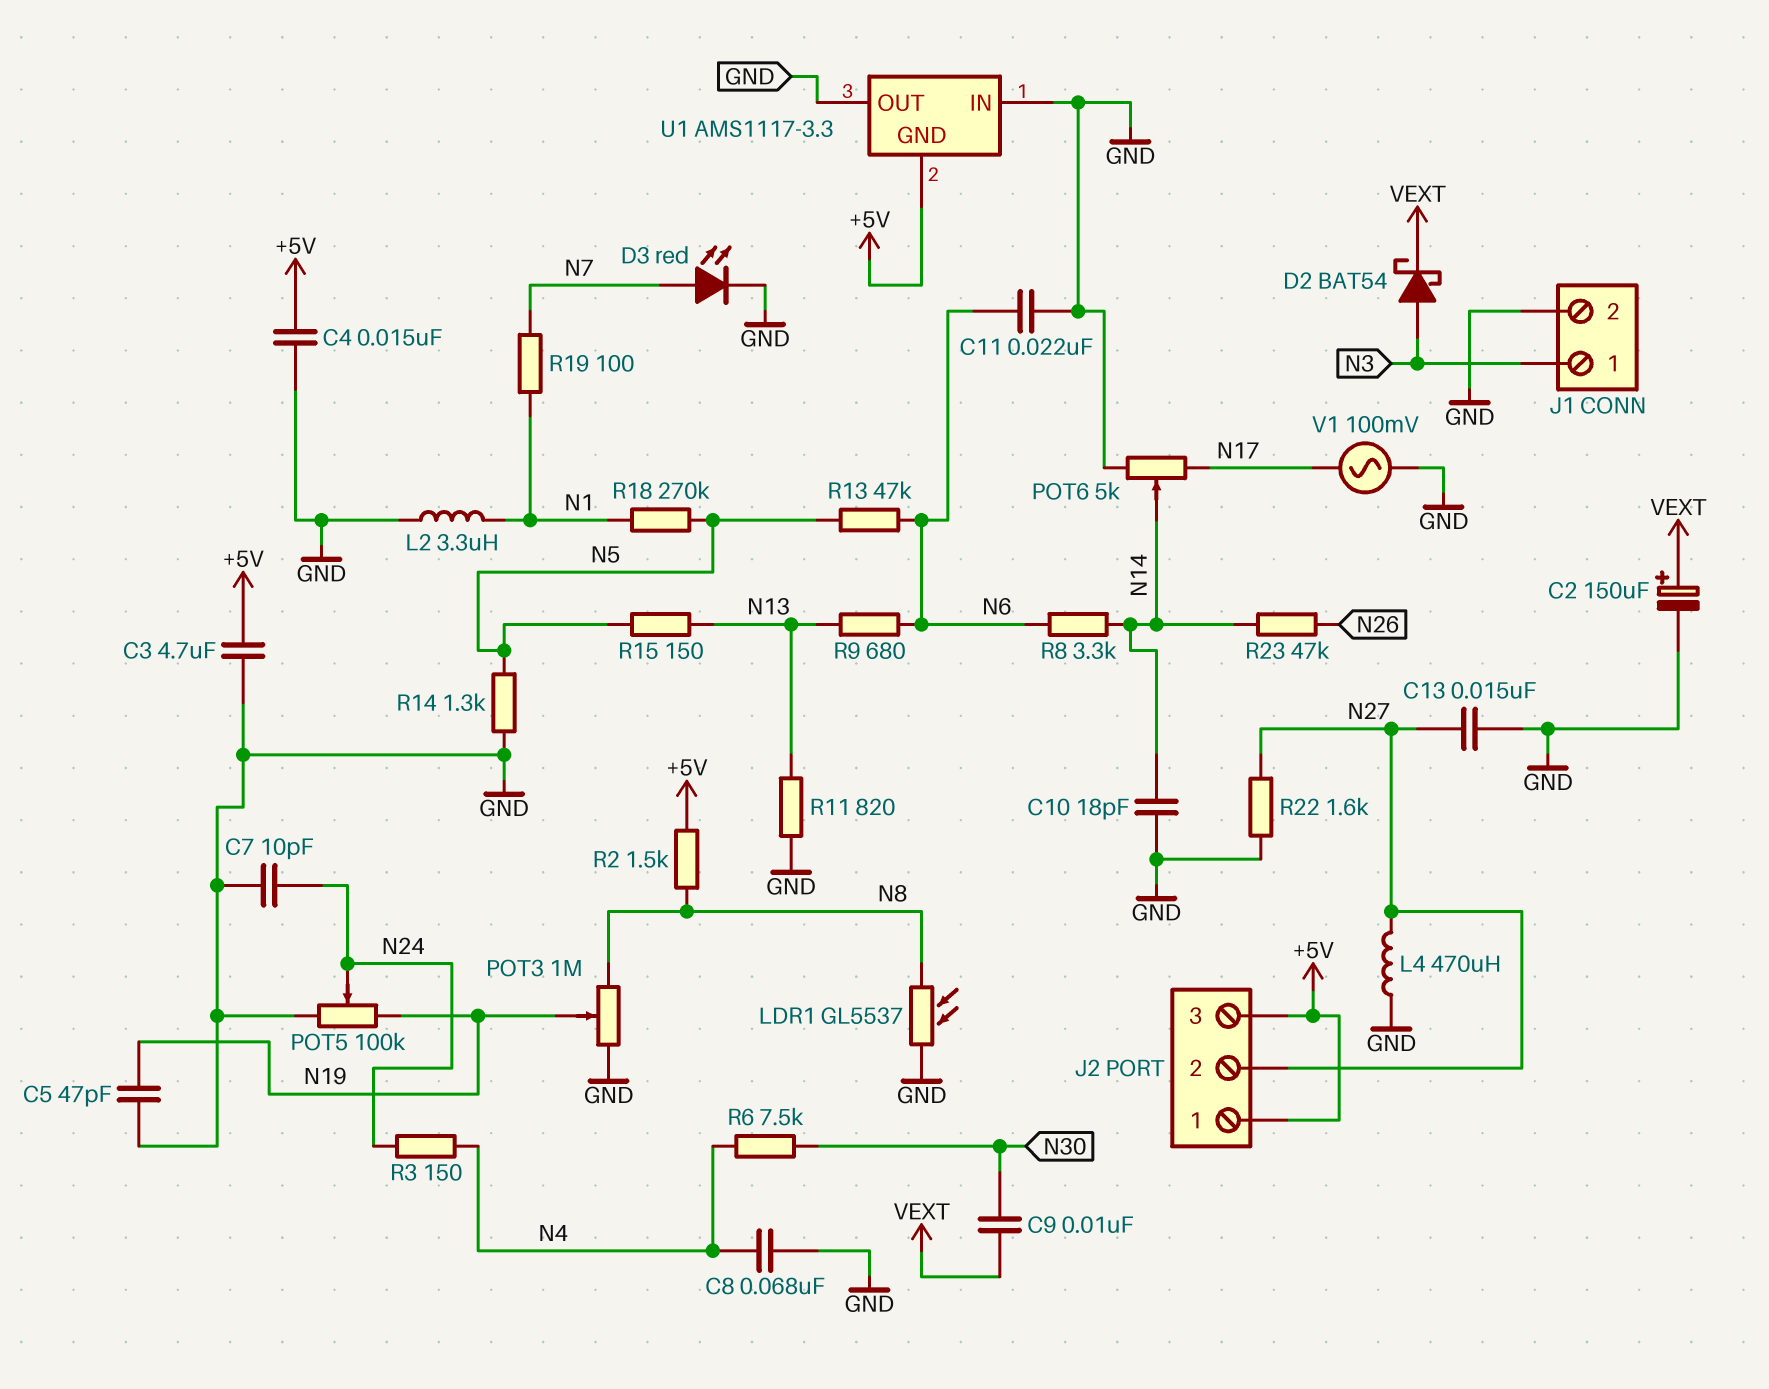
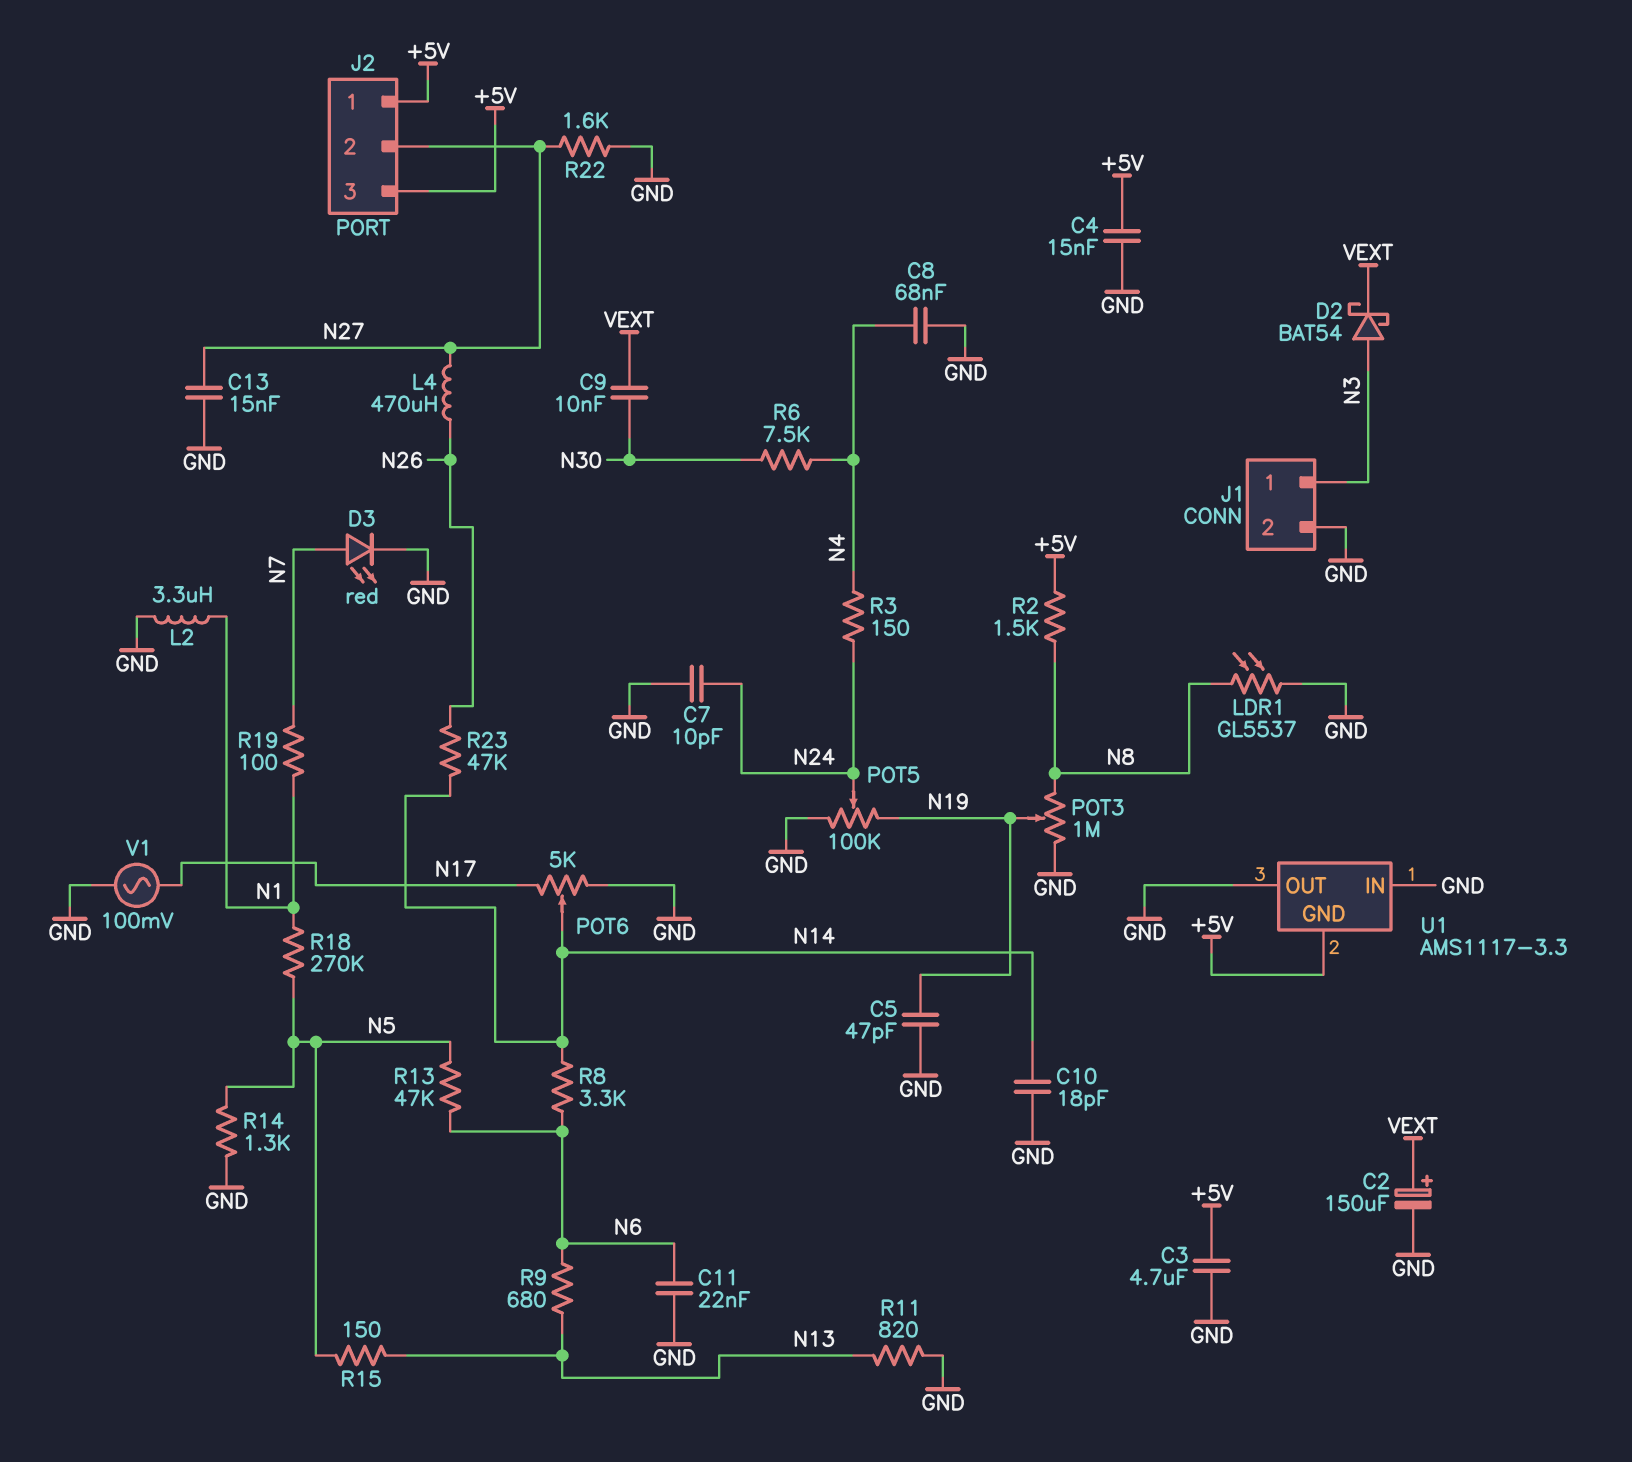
L4: 470uH (GND, N27) -> 470uH (N26, N27)

